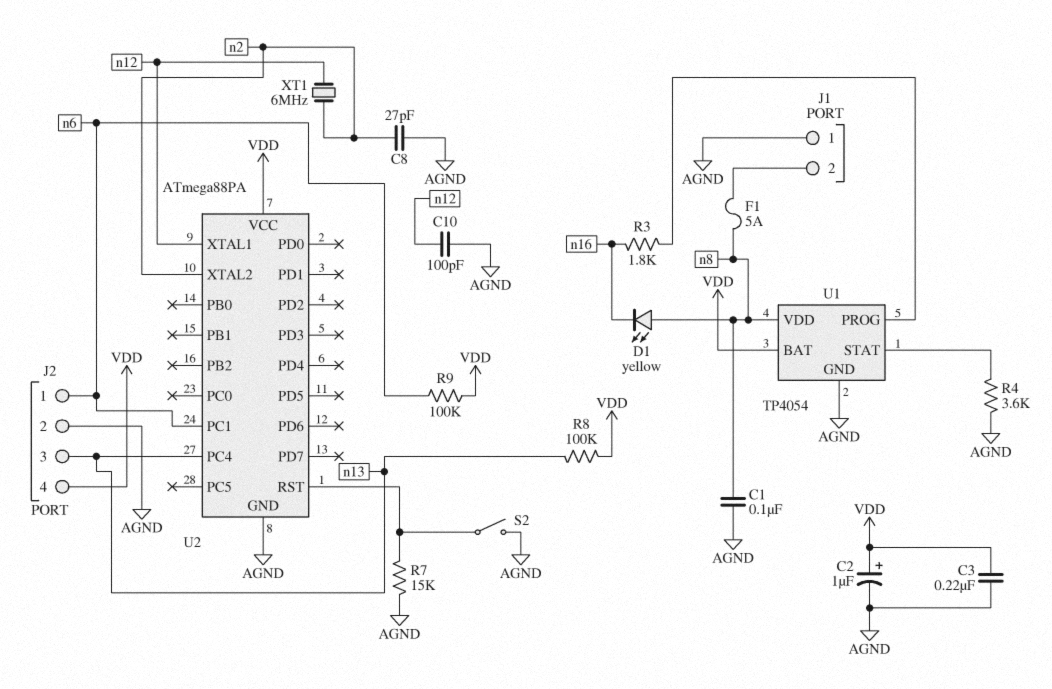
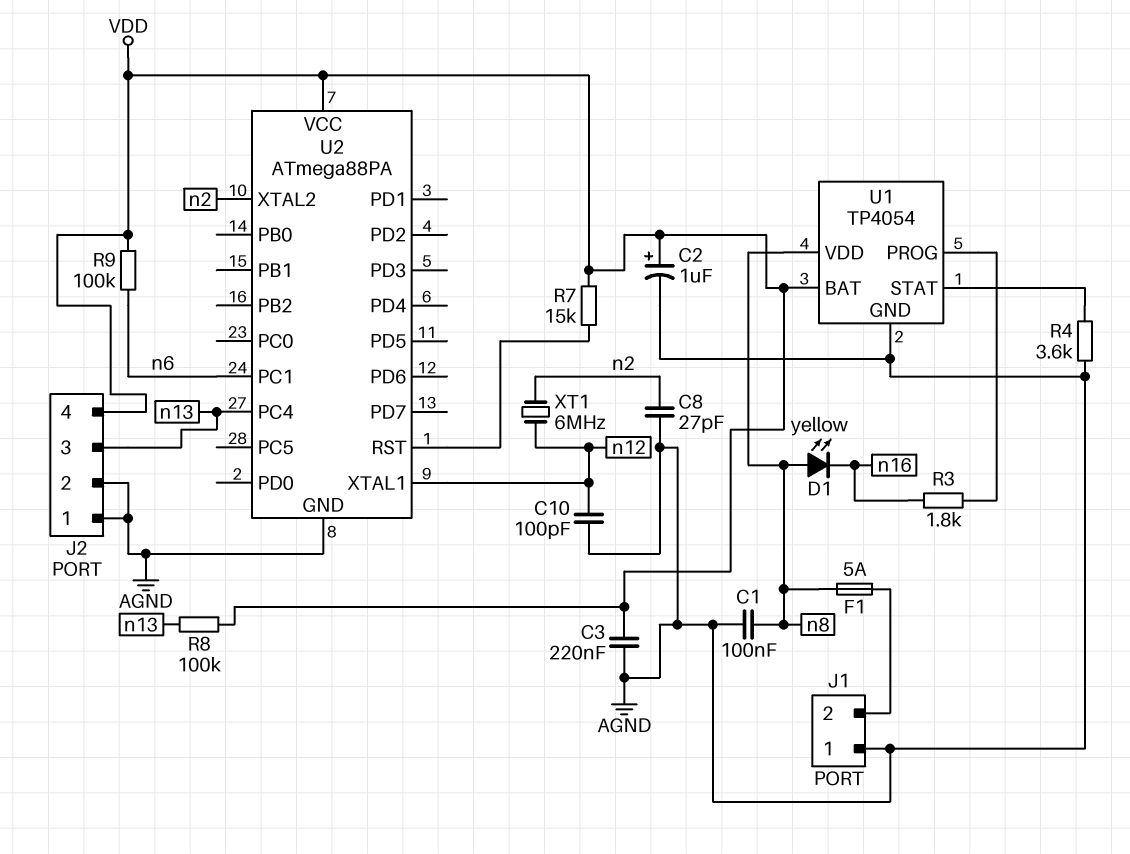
J2 pin 1: n6 -> AGND
R7: 15k (AGND, U2/RST) -> 15k (U2/RST, VDD)
S2: switch (AGND, U2/RST) -> none

